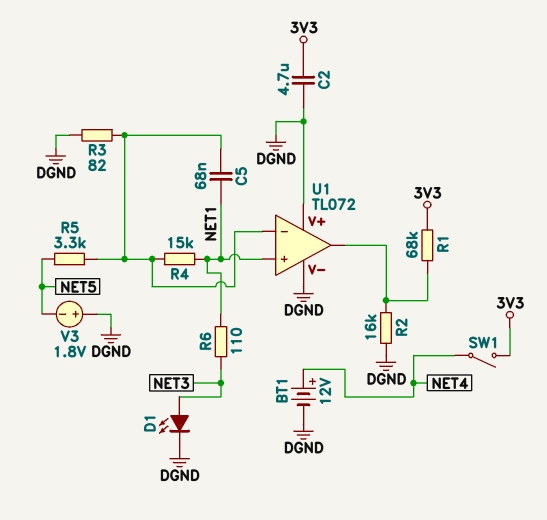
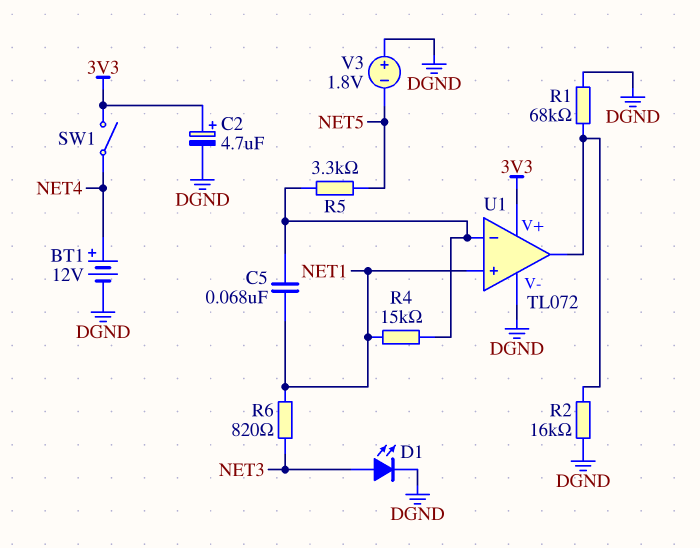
C2: 4.7uF (3V3, DGND) -> 4.7uF (plus 3V3, minus DGND)
R1: 68k (3V3, U1/out) -> 68k (DGND, U1/out)
R3: 82 (DGND, U1/in-) -> none
R6: 110 (NET1, NET3) -> 820 (NET1, NET3)
U1 pin V+: DGND -> 3V3

